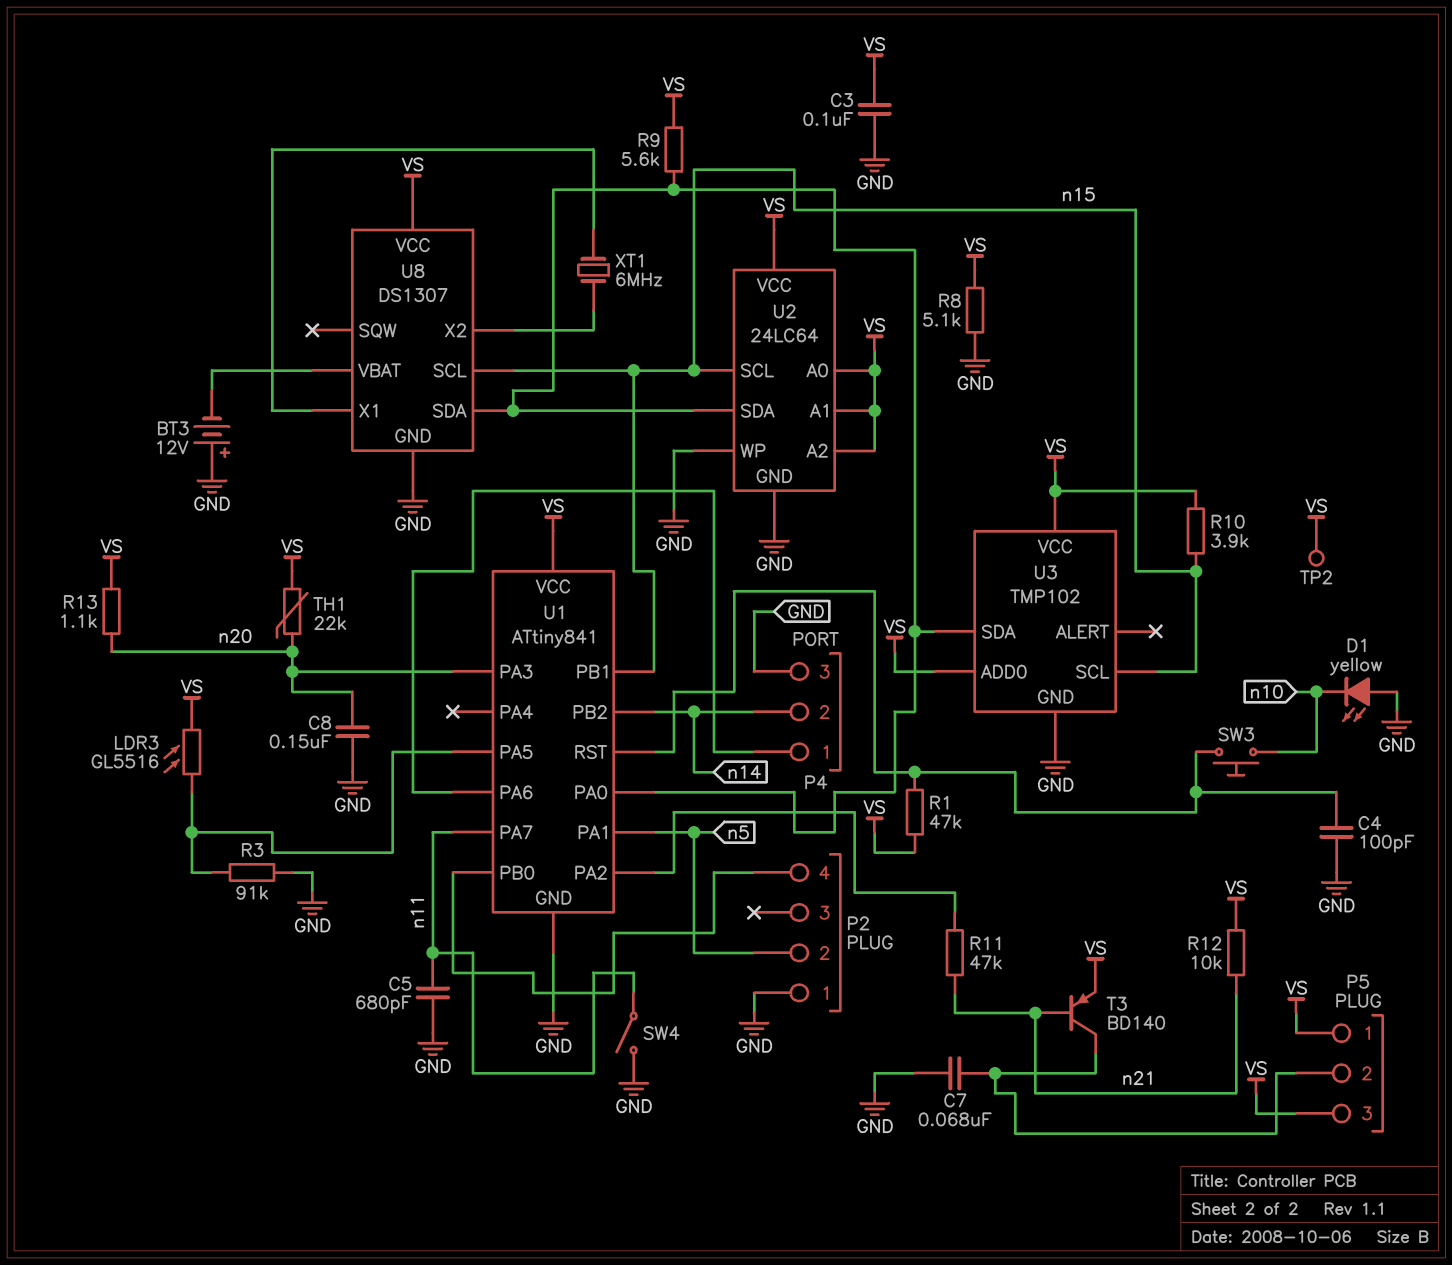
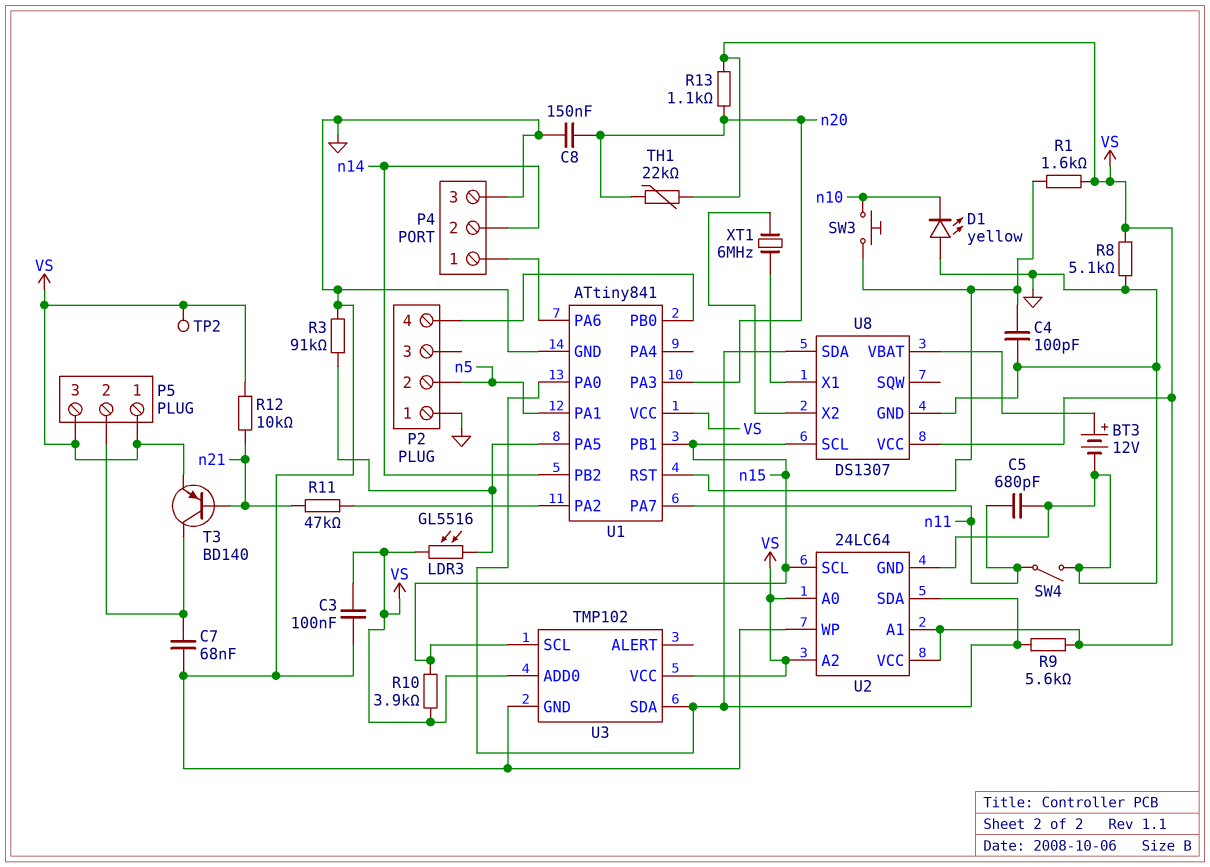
BT3: 12V (plus GND, minus U8/VBAT) -> 12V (plus U8/VBAT, minus GND)
R1: 47k (U1/RST, VS) -> 1.6k (U1/RST, VS)

